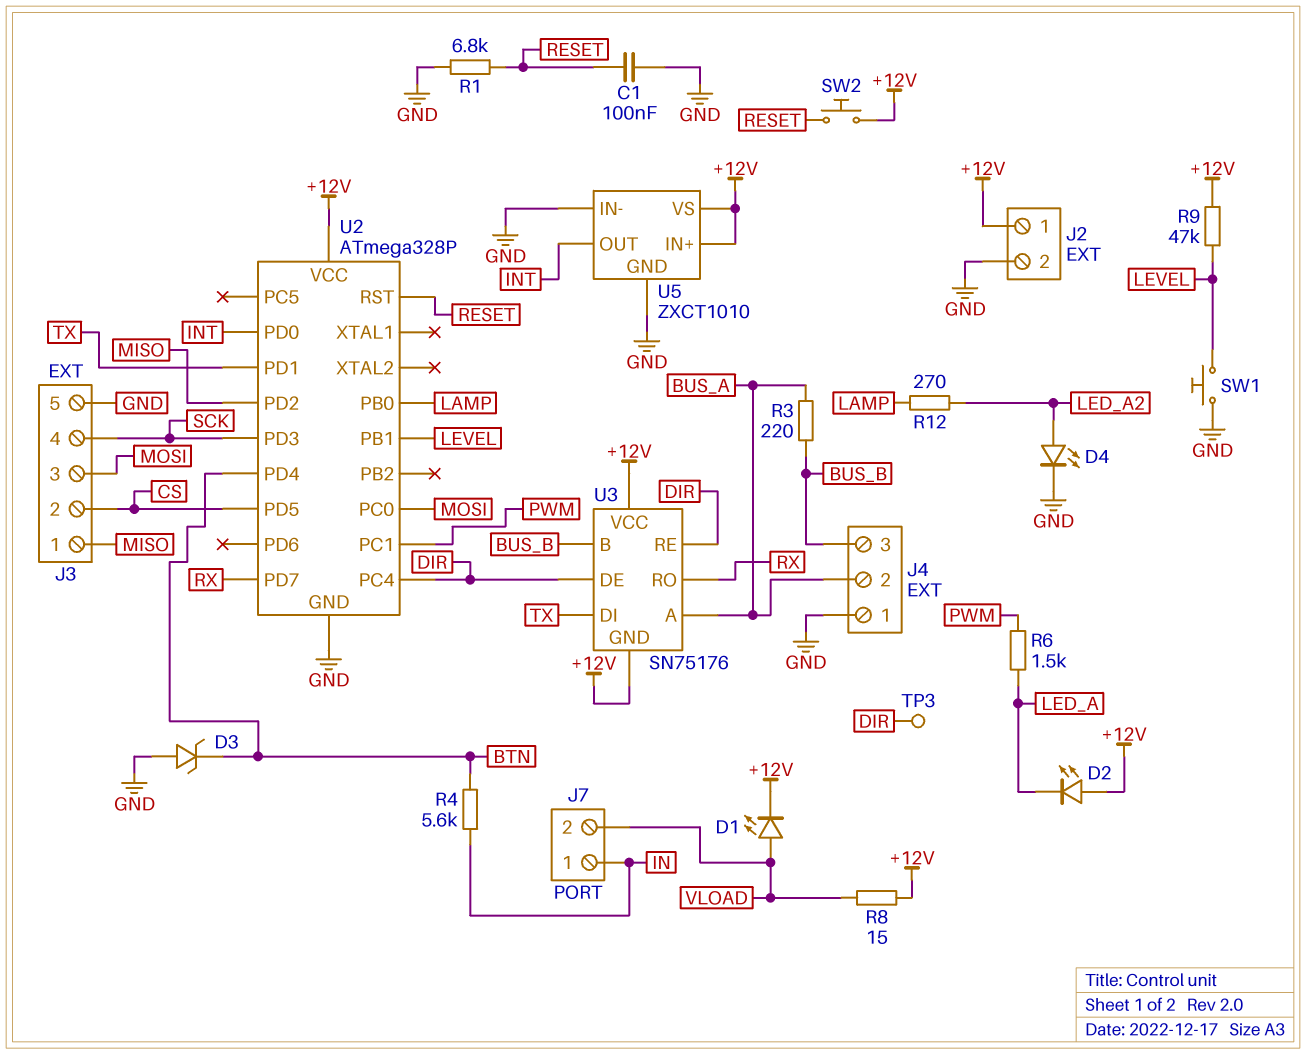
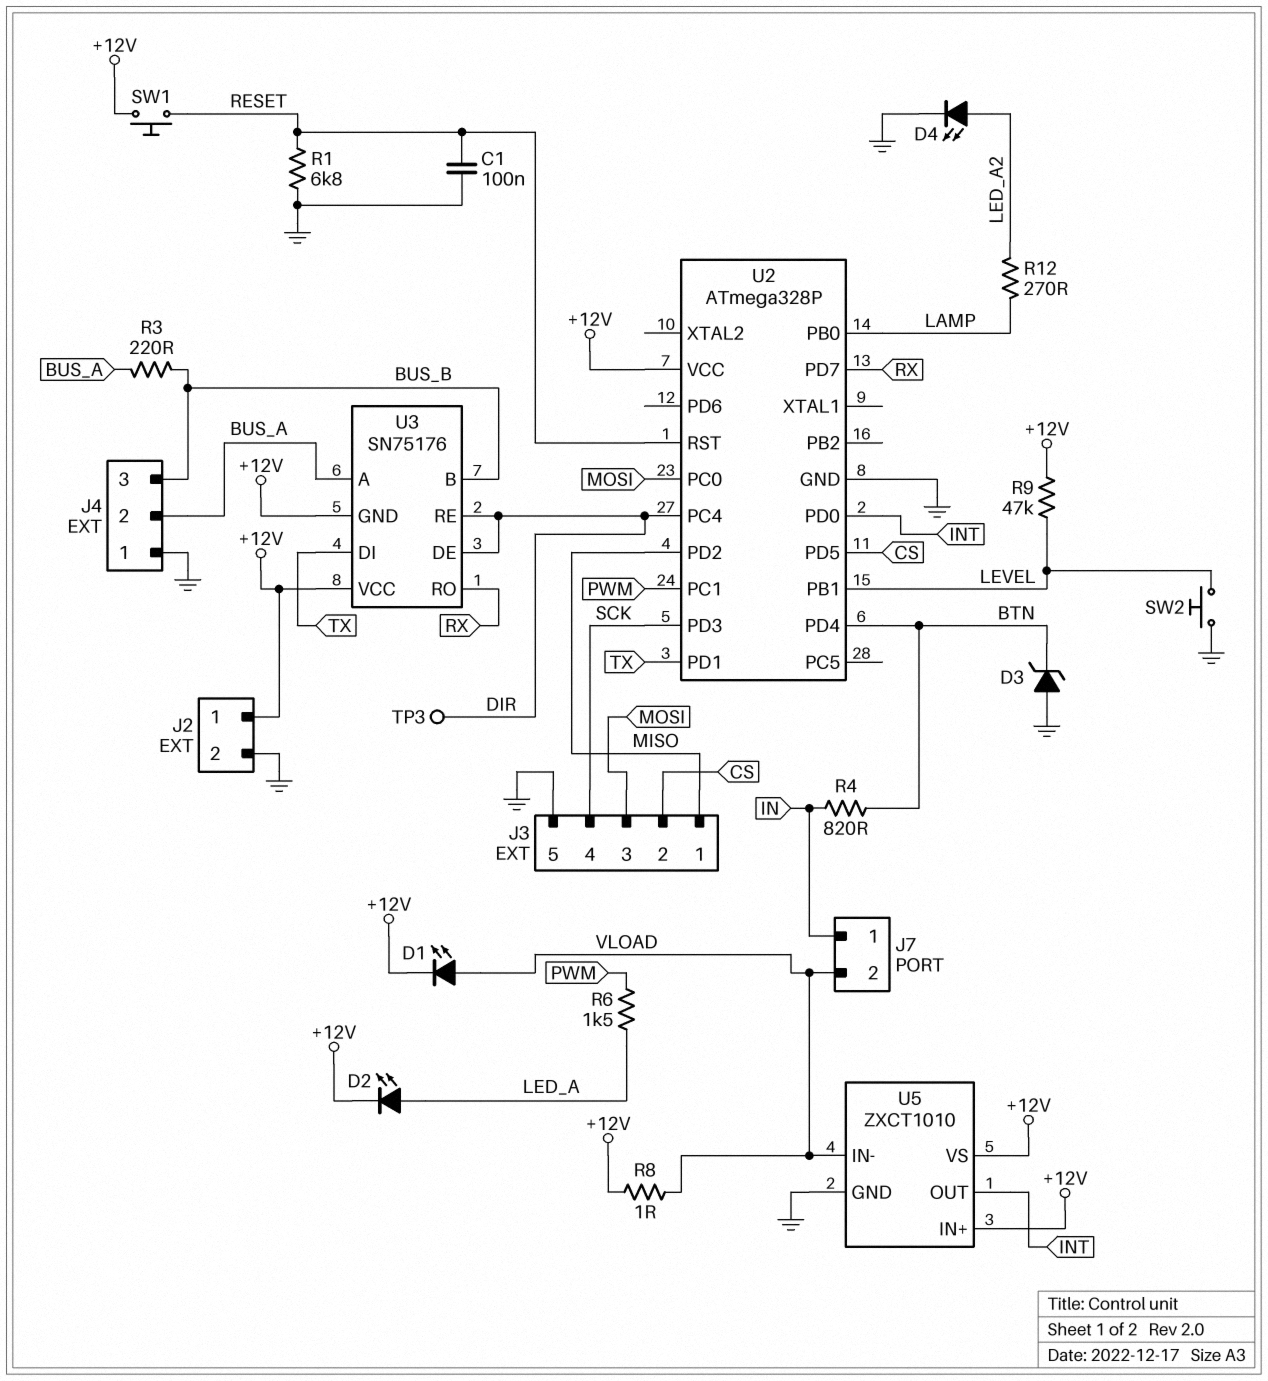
D2: LED (A +12V, K LED_A) -> LED (A LED_A, K +12V)
R4: 5.6k (BTN, IN) -> 820 (BTN, IN)
R8: 15 (+12V, VLOAD) -> 1 (+12V, VLOAD)
SW1: button (GND, LEVEL) -> button (+12V, RESET)
SW2: button (+12V, RESET) -> button (GND, LEVEL)
U5 pin IN-: GND -> VLOAD

